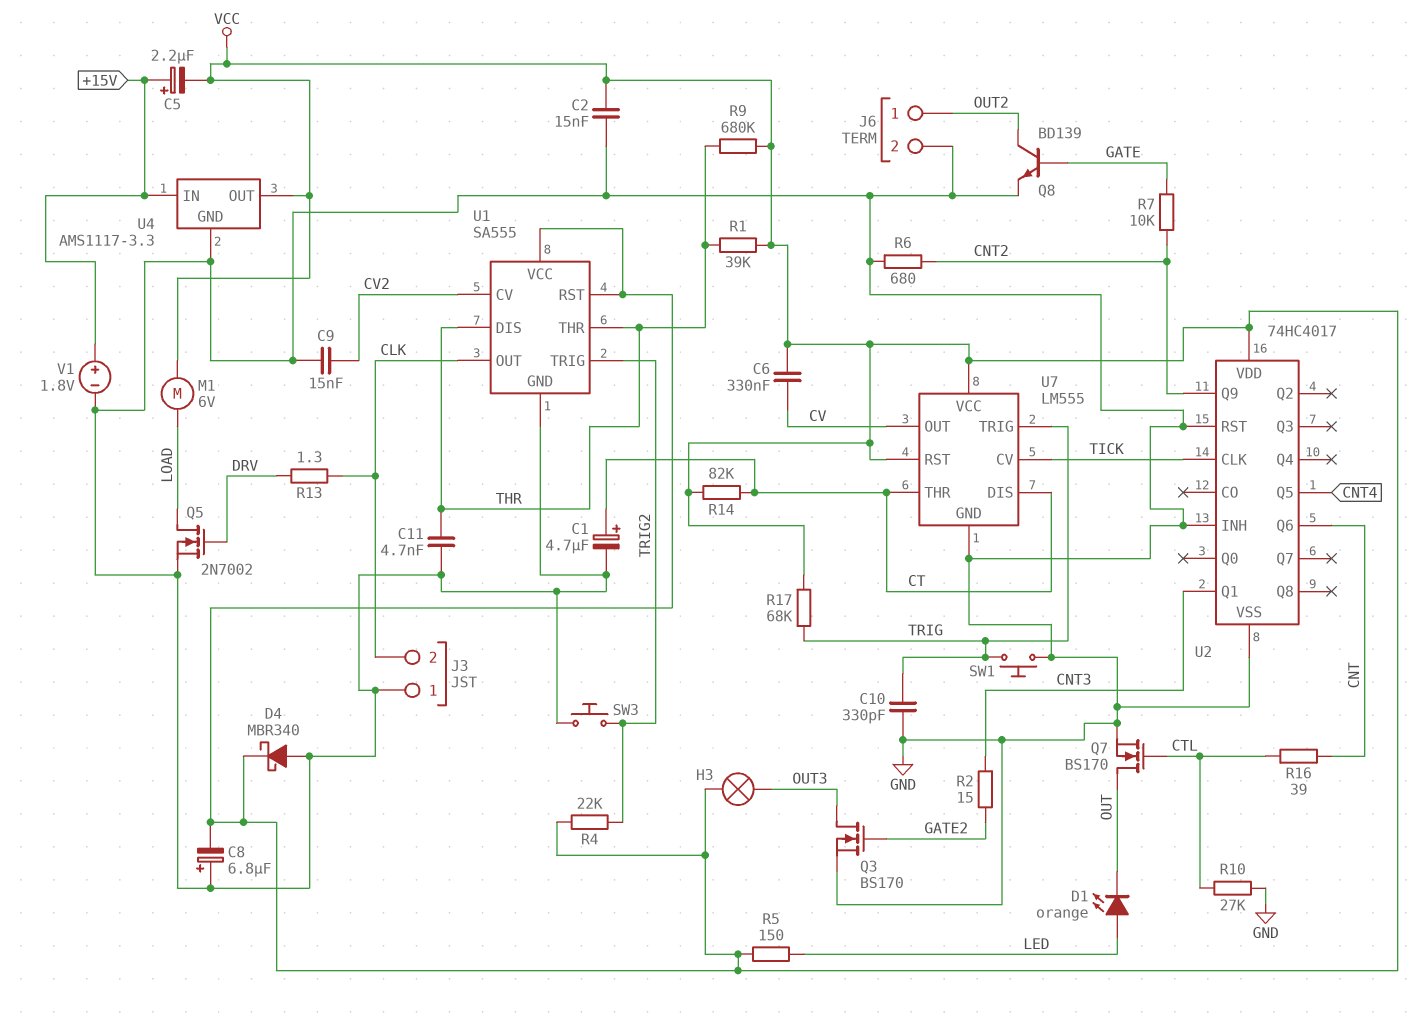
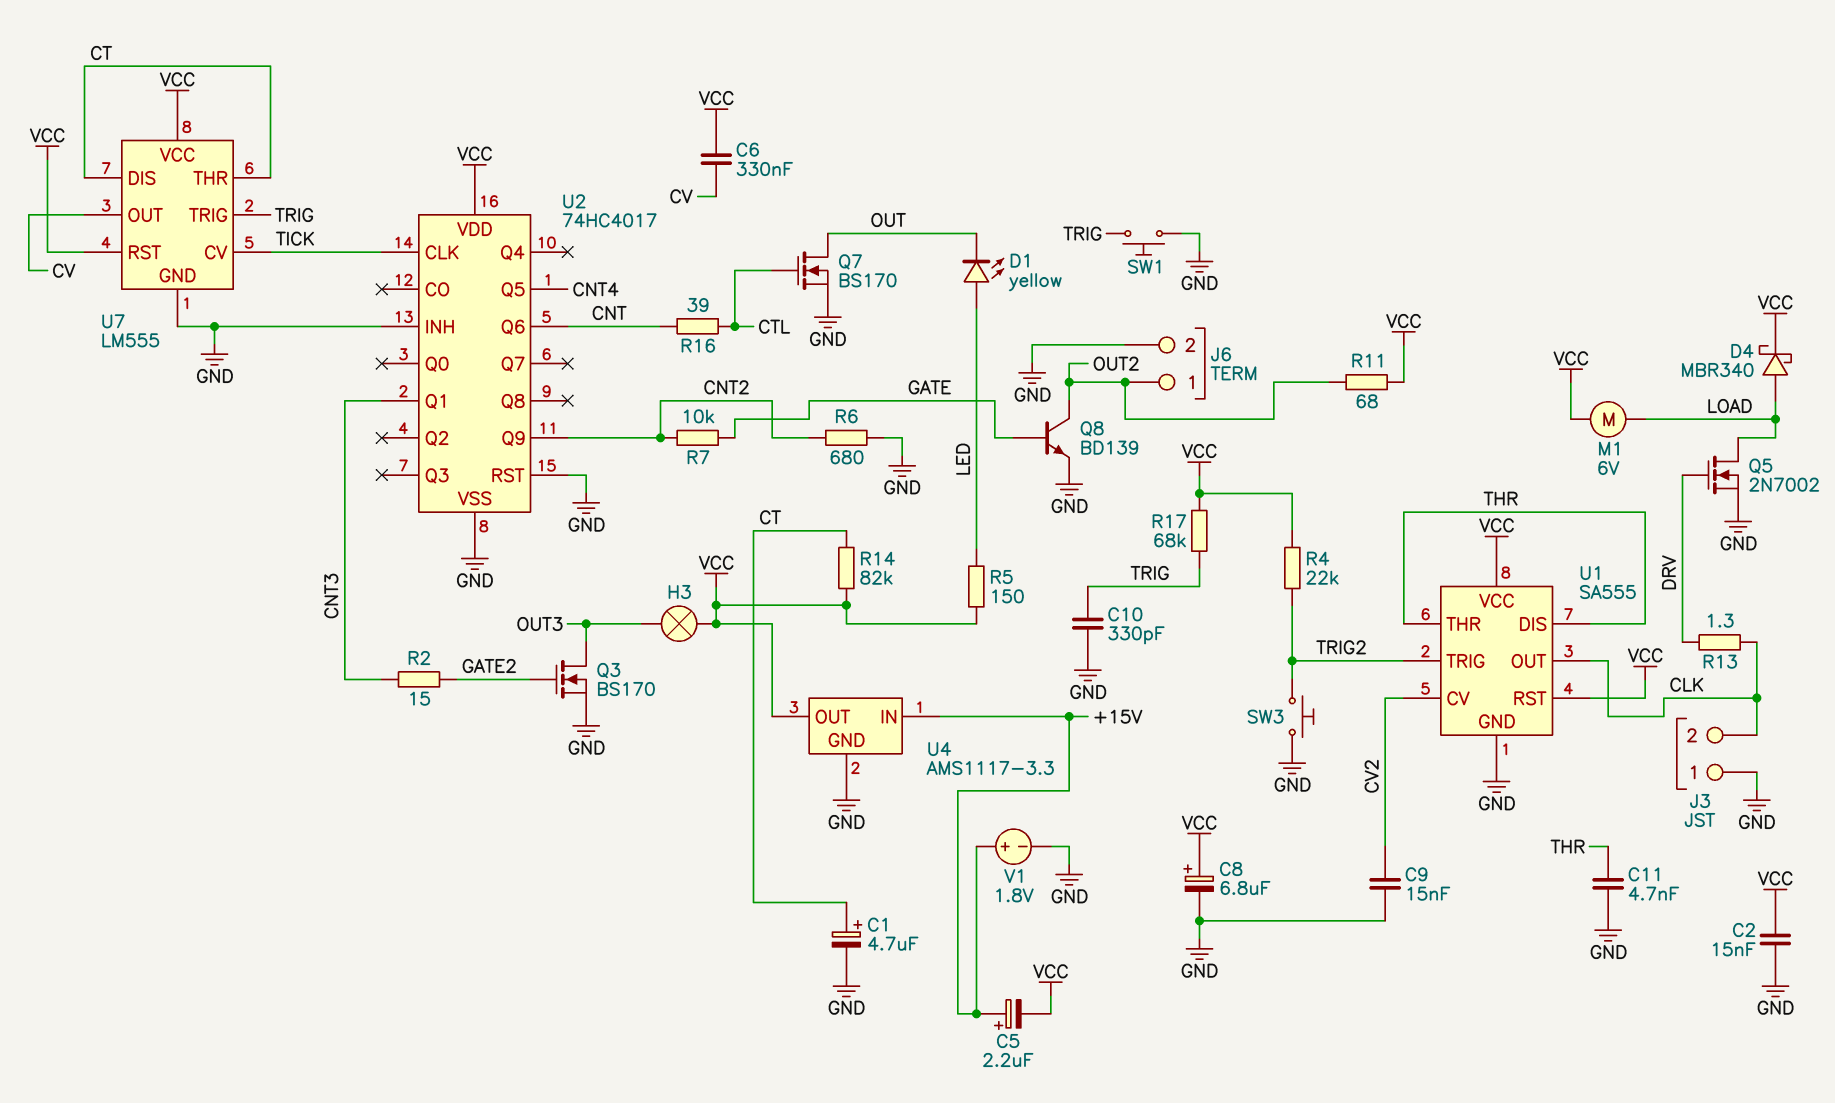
C8: 6.8uF (plus GND, minus VCC) -> 6.8uF (plus VCC, minus GND)
D1: LED orange (A LED, K OUT) -> LED yellow (A LED, K OUT)
D4: schottky MBR340 (A GND, K VCC) -> schottky MBR340 (A LOAD, K VCC)
R1: 39k (THR, VCC) -> none
R9: 680k (THR, VCC) -> none
R10: 27k (CTL, GND) -> none
R11: none -> 68 (OUT2, VCC)

